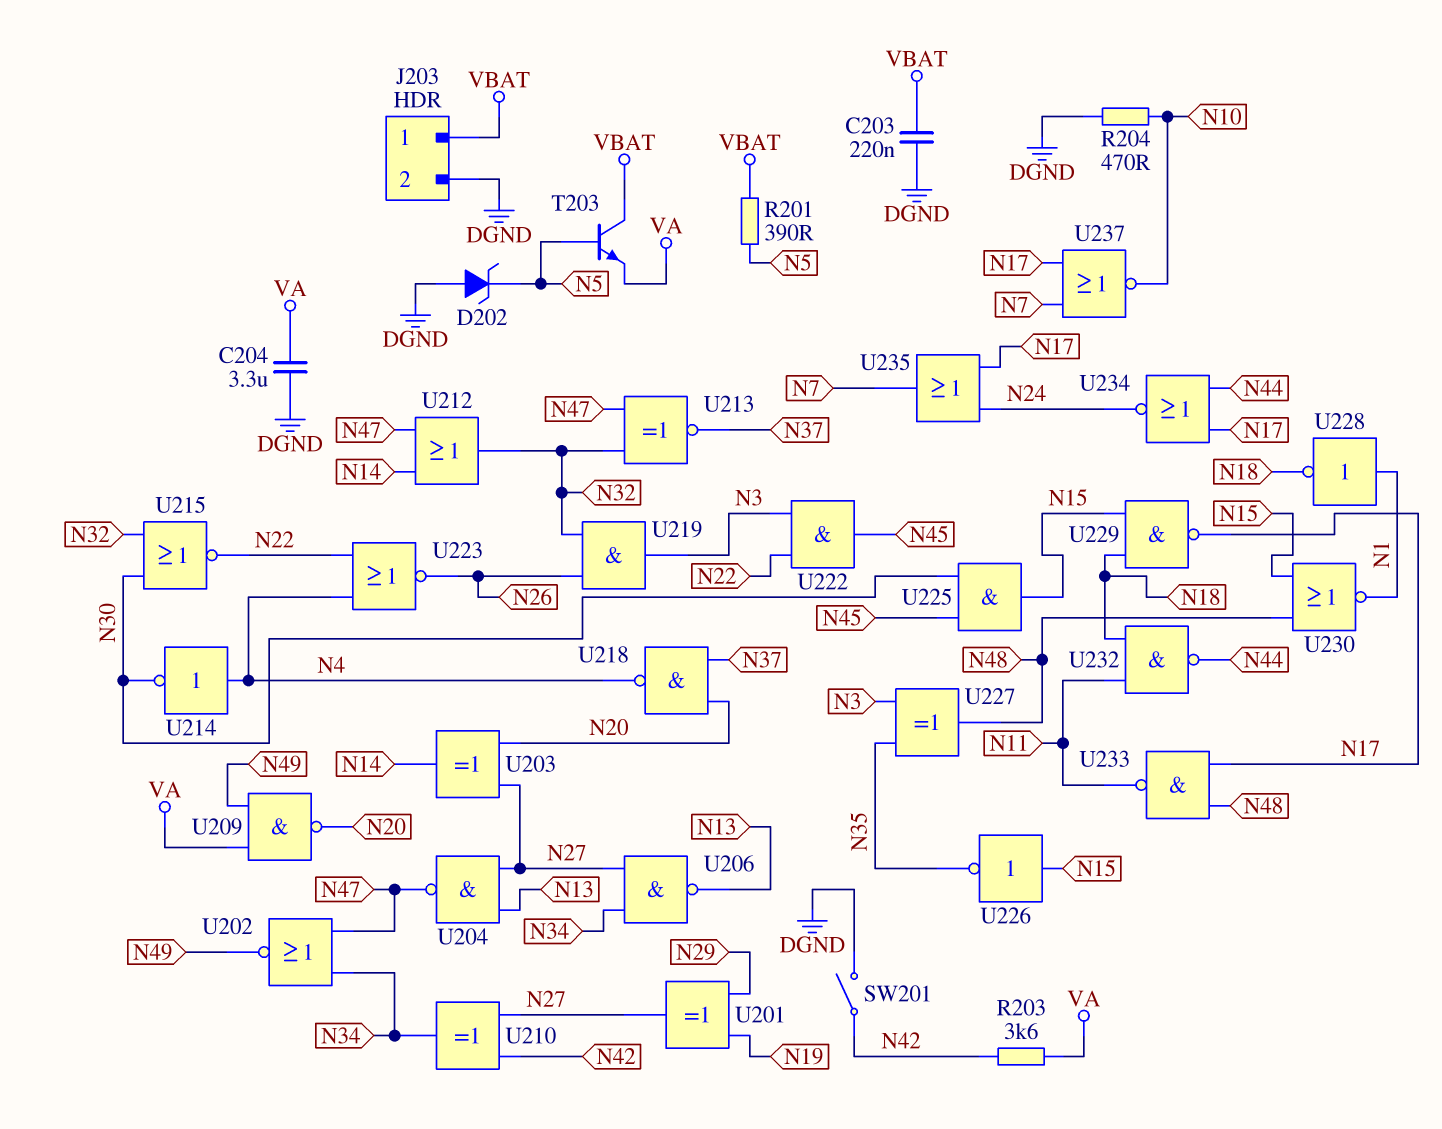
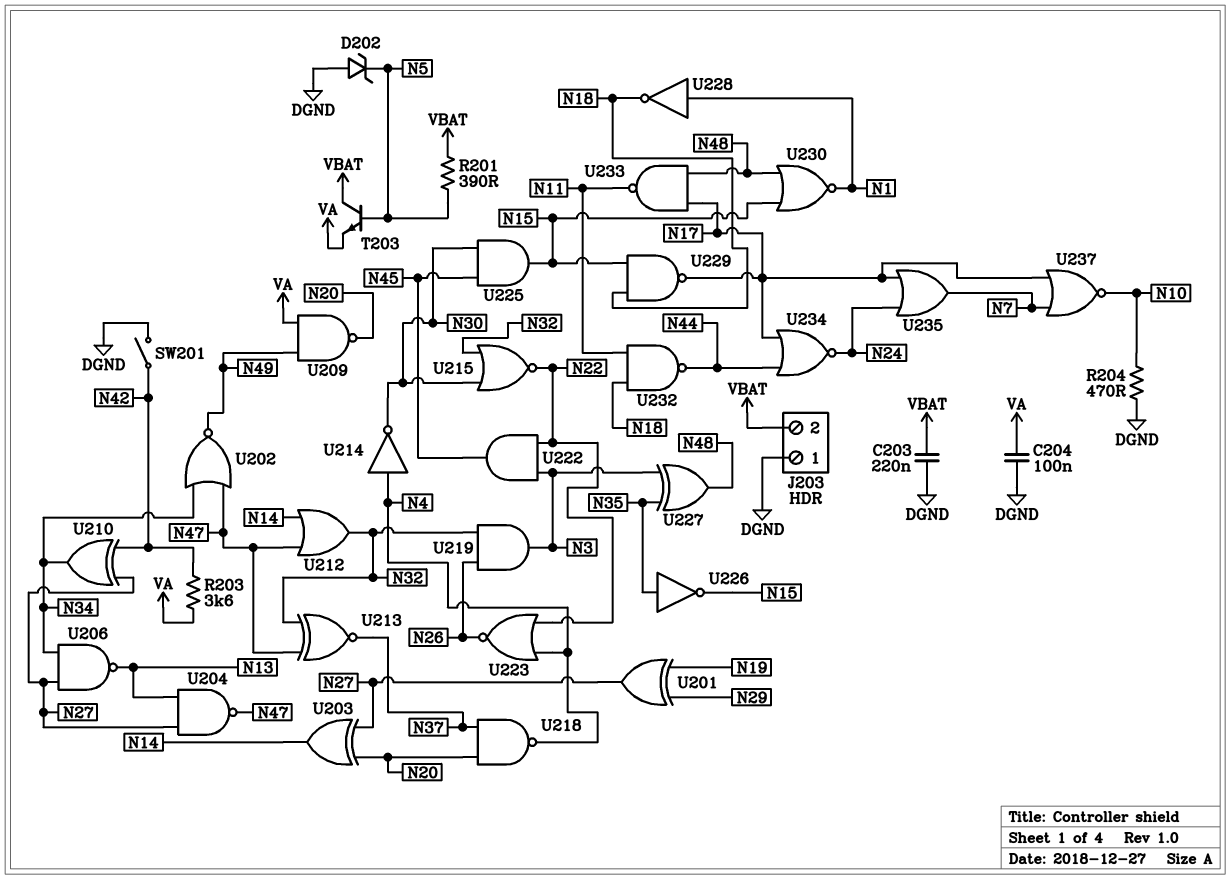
C204: 3.3uF (DGND, VA) -> 100nF (DGND, VA)
J203 pin 1: VBAT -> DGND
J203 pin 2: DGND -> VBAT
U226: NOT (in N15, out N35) -> NOT (in N35, out N15)

